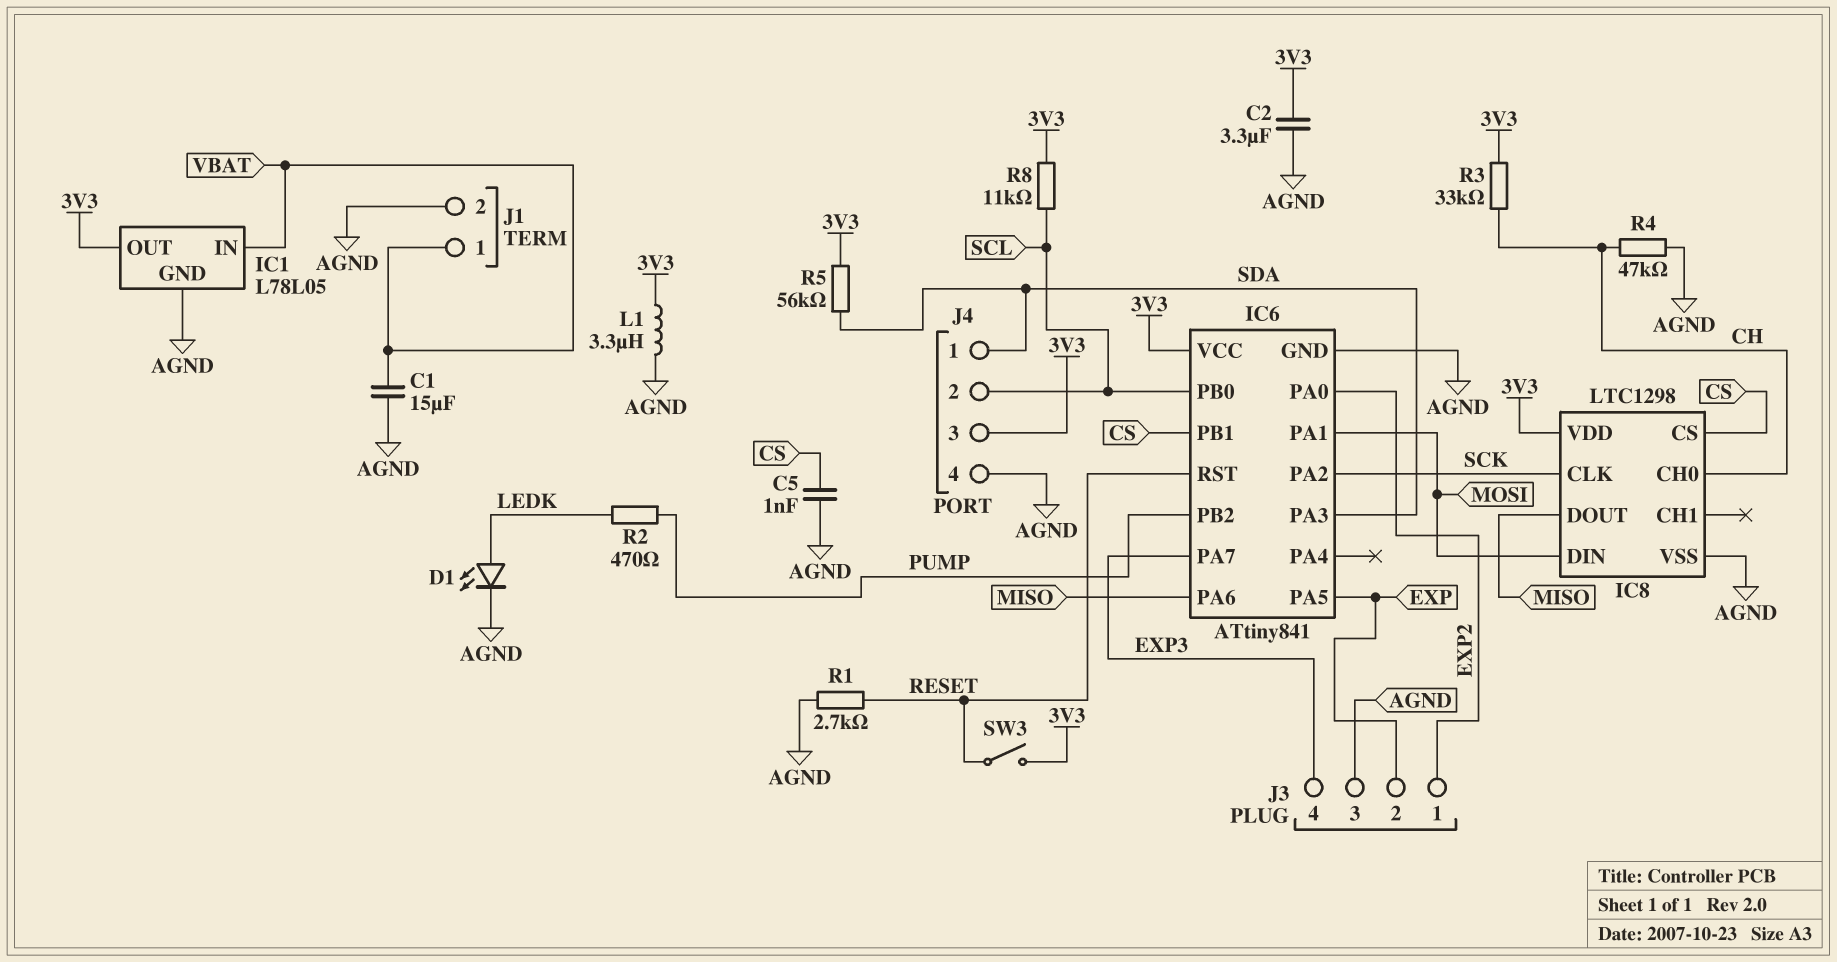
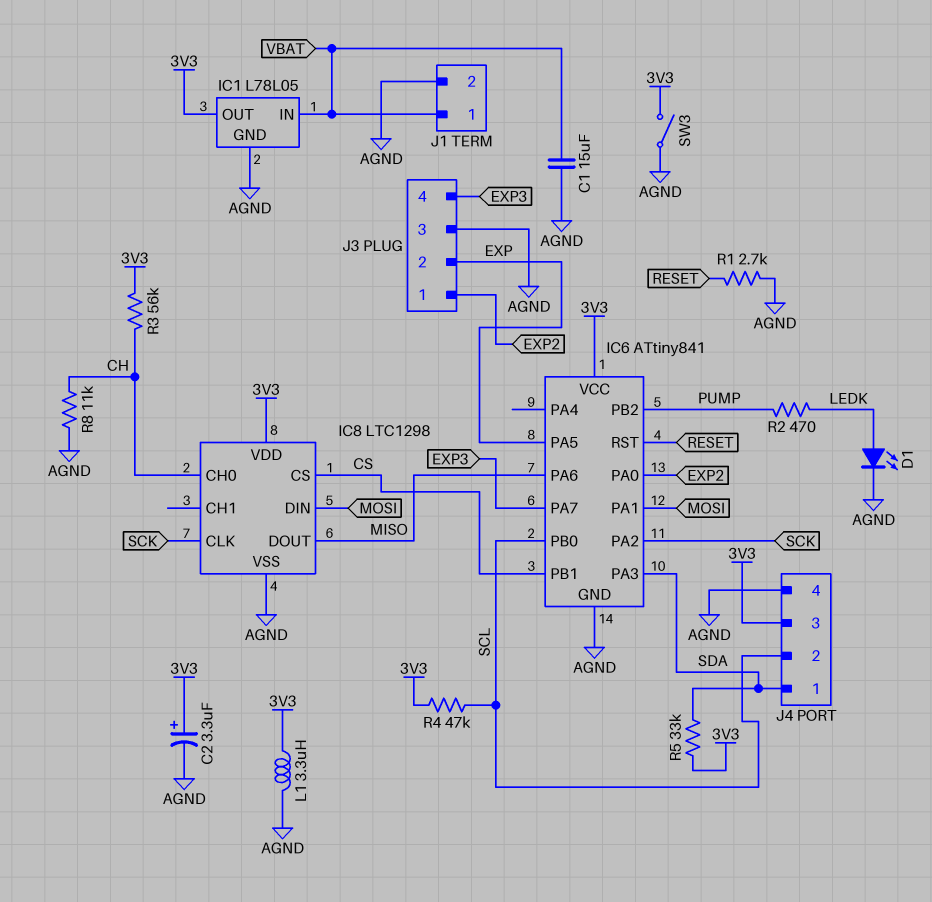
C2: 3.3uF (3V3, AGND) -> 3.3uF (plus 3V3, minus AGND)
C5: 1nF (AGND, CS) -> none
R3: 33k (3V3, CH) -> 56k (3V3, CH)
R4: 47k (AGND, CH) -> 47k (3V3, SCL)
R5: 56k (3V3, SDA) -> 33k (3V3, SDA)
R8: 11k (3V3, SCL) -> 11k (AGND, CH)
SW3: switch (3V3, RESET) -> switch (3V3, AGND)

